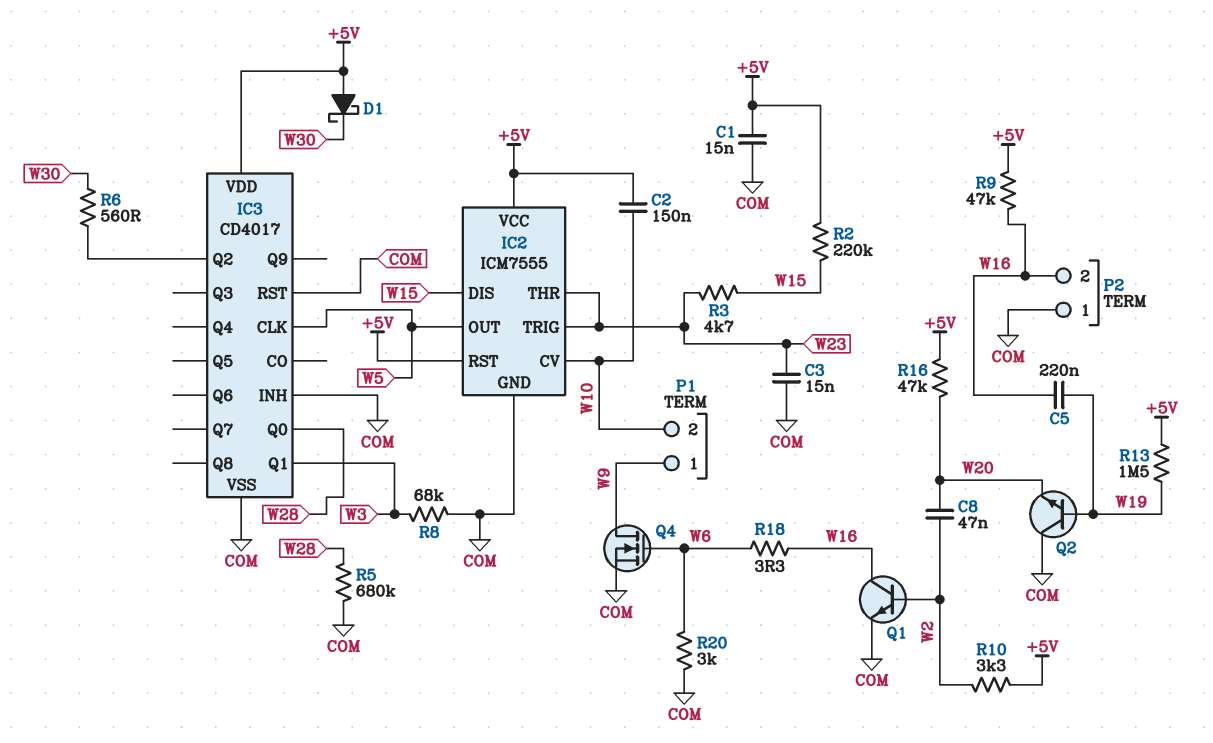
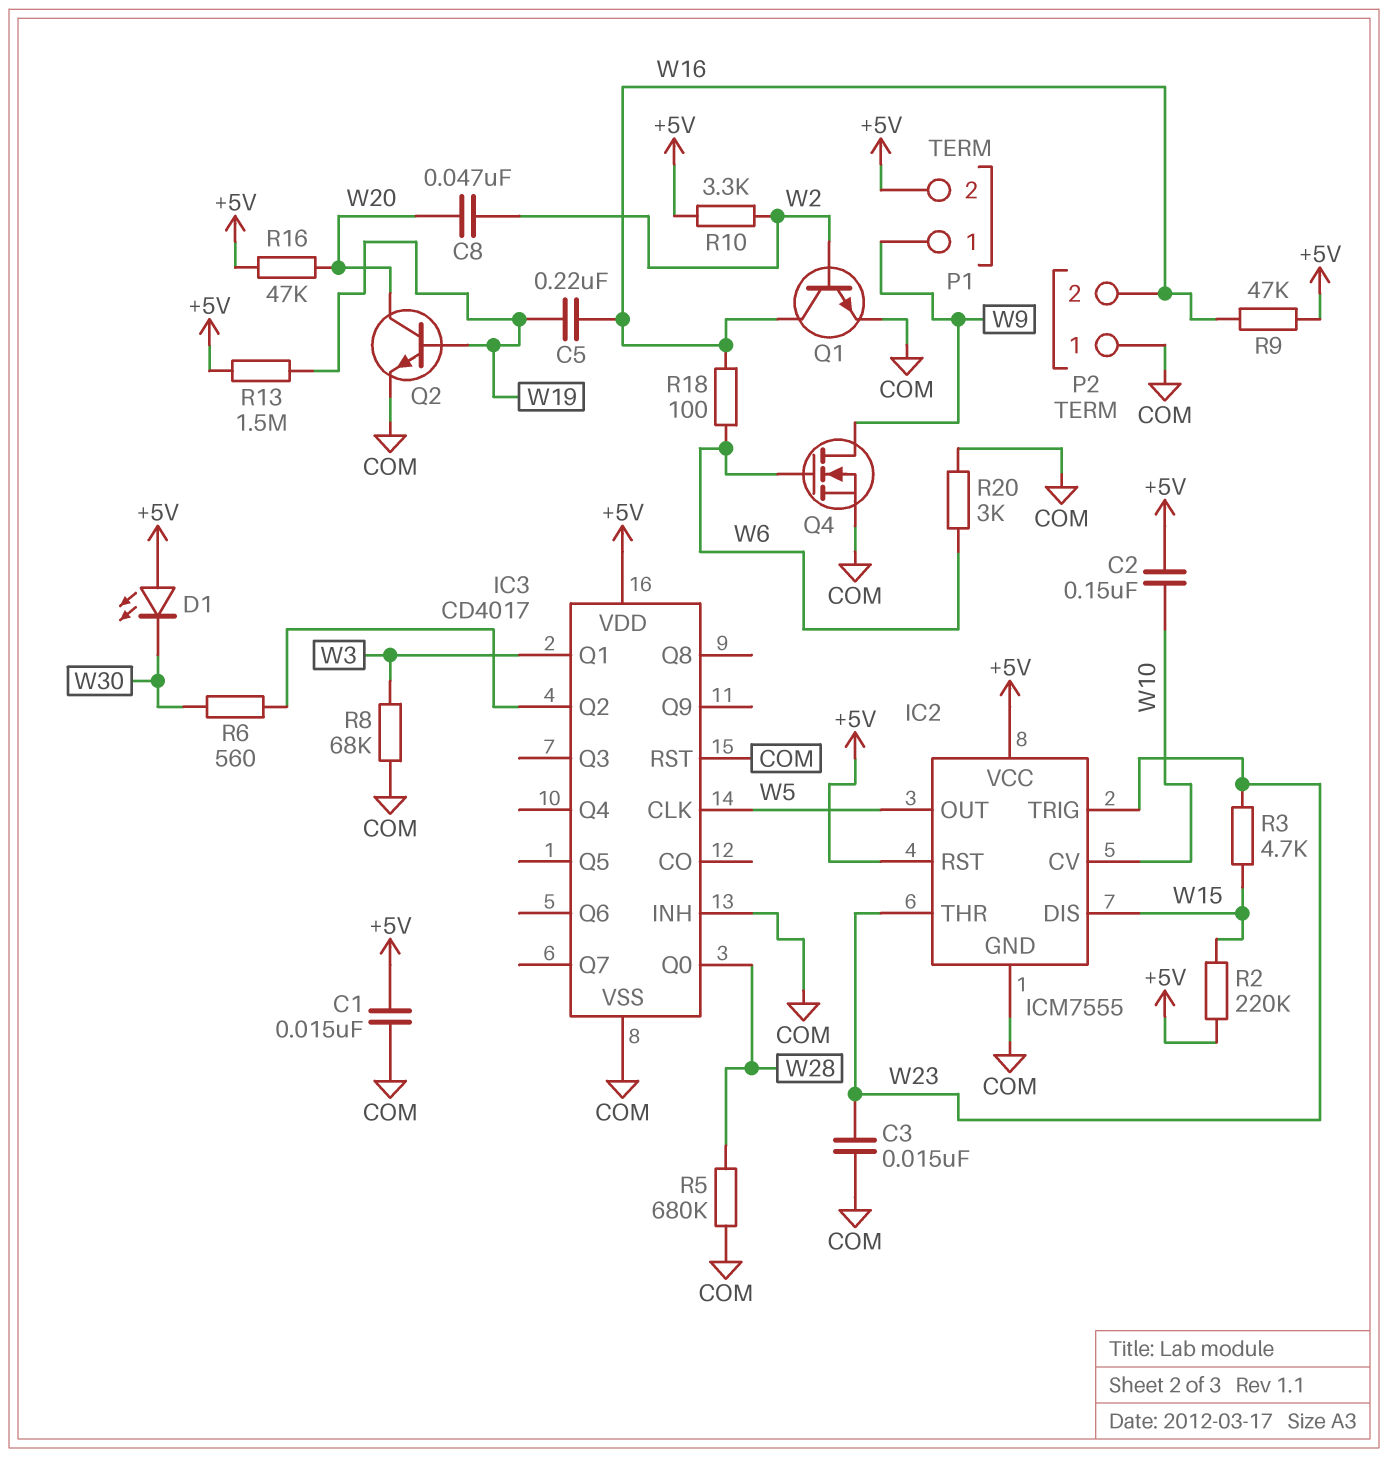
D1: schottky (A +5V, K W30) -> LED (A +5V, K W30)
P1 pin 2: W10 -> +5V
Q2: NPN (B W19, C COM, E W20) -> NPN (B W19, C W20, E COM)
R18: 3.3 (W6, W16) -> 100 (W6, W16)

